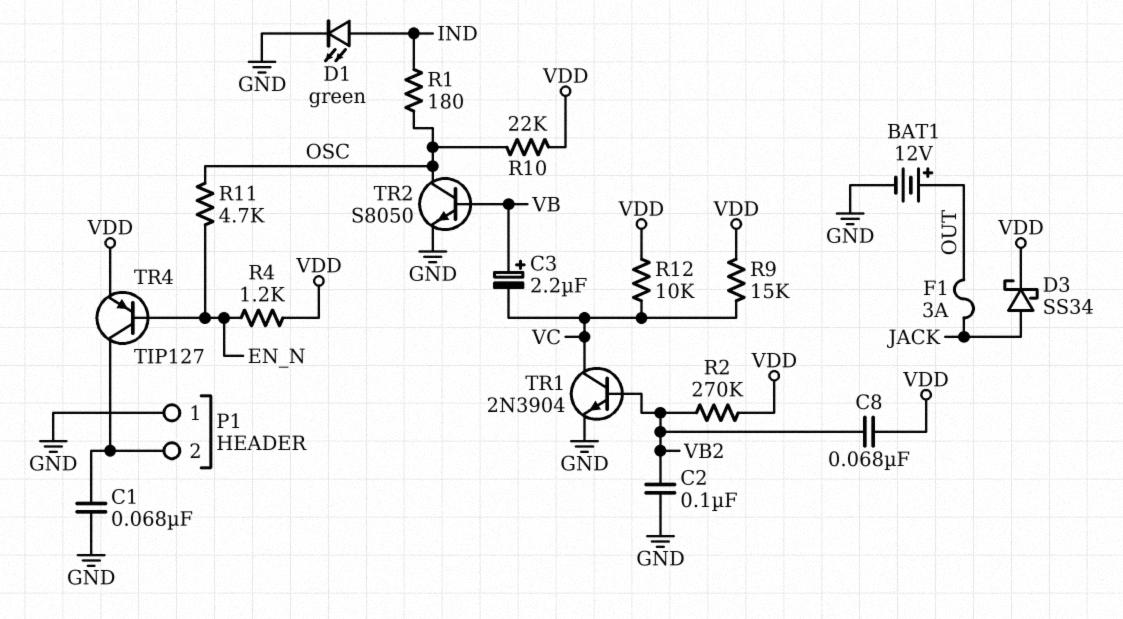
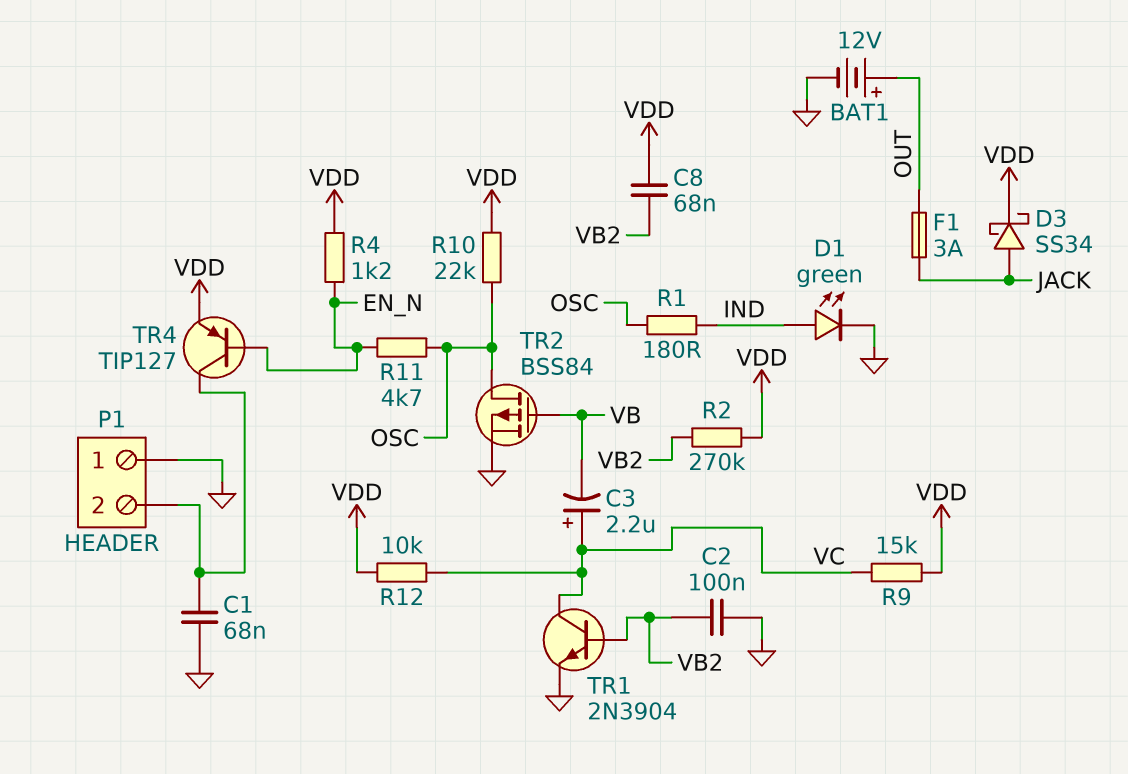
C3: 2.2uF (plus VB, minus VC) -> 2.2uF (plus VC, minus VB)
TR2: NPN S8050 (B VB, C OSC, E GND) -> PMOS BSS84 (G VB, D OSC, S GND)

